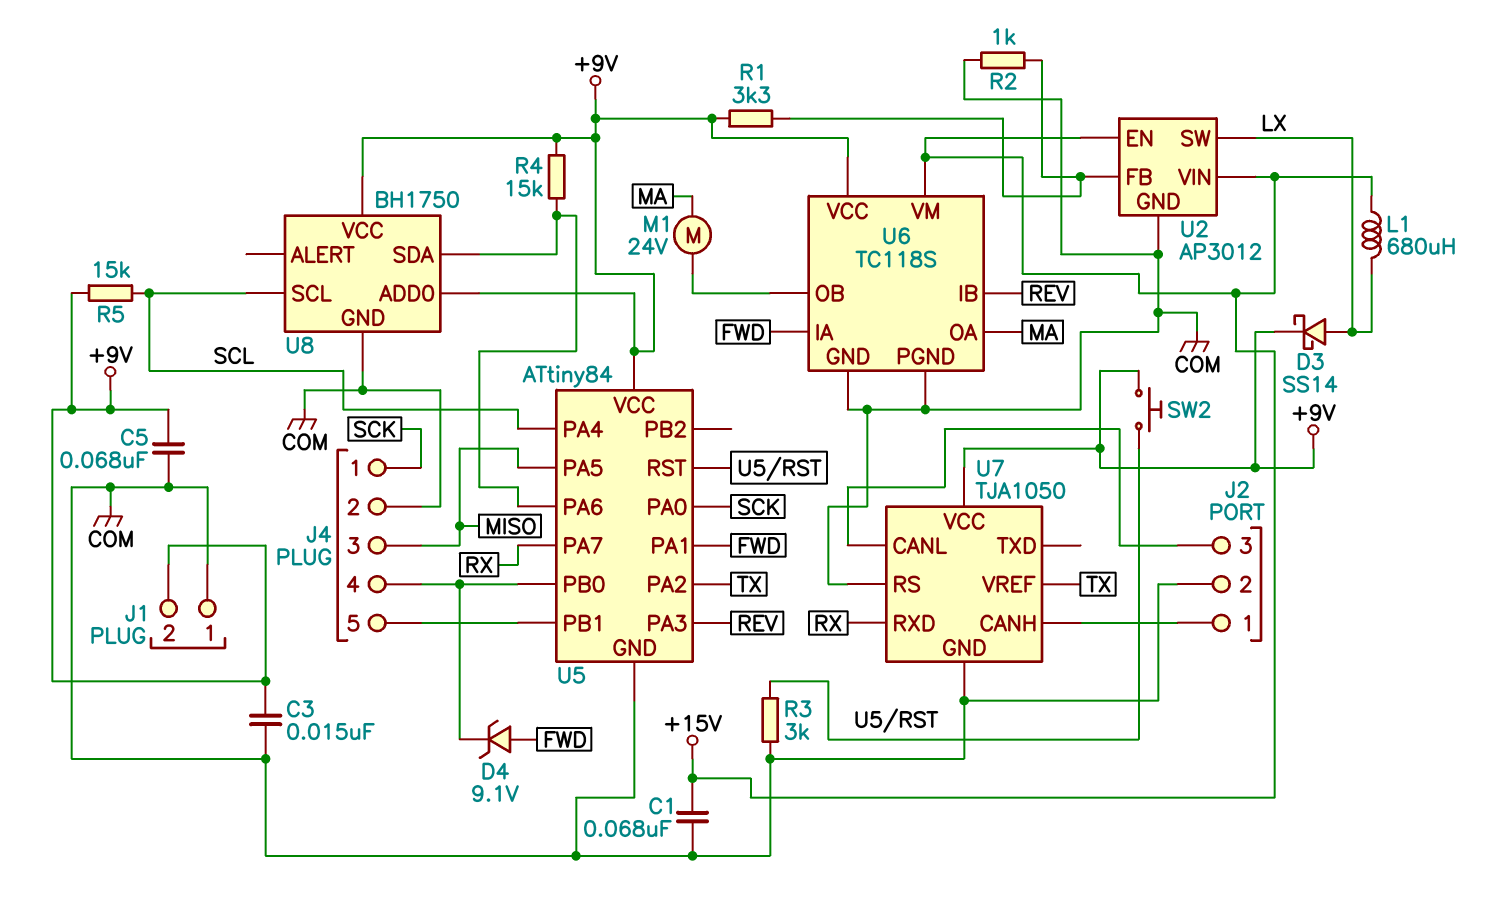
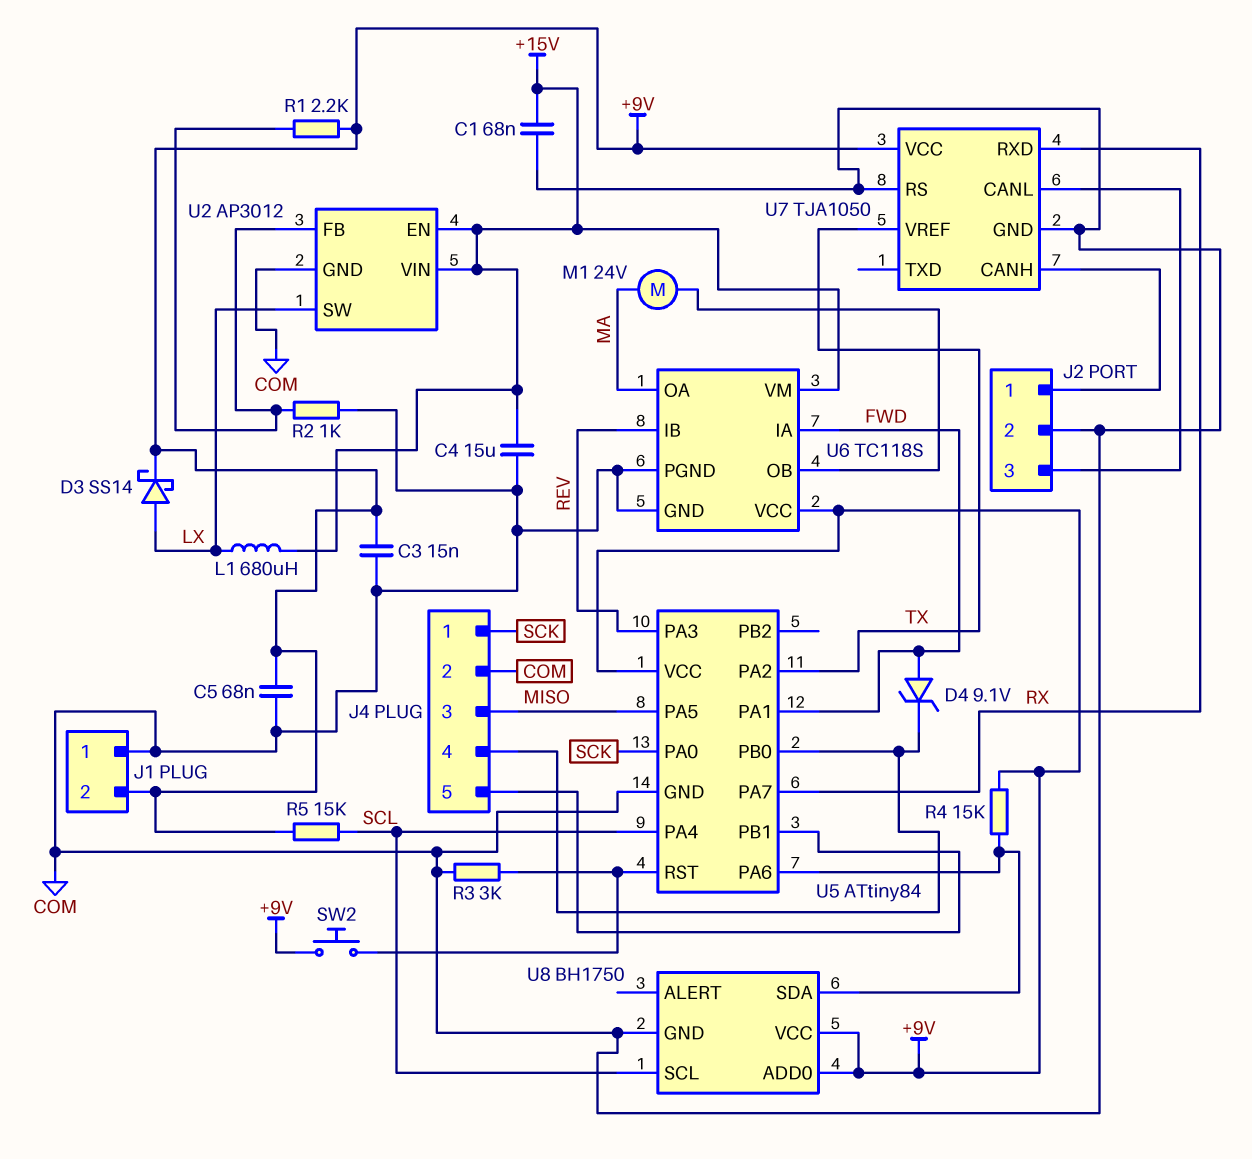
C4: none -> 15uF (+15V, COM)
R1: 3.3k (+9V, U2/FB) -> 2.2k (+9V, U2/FB)

